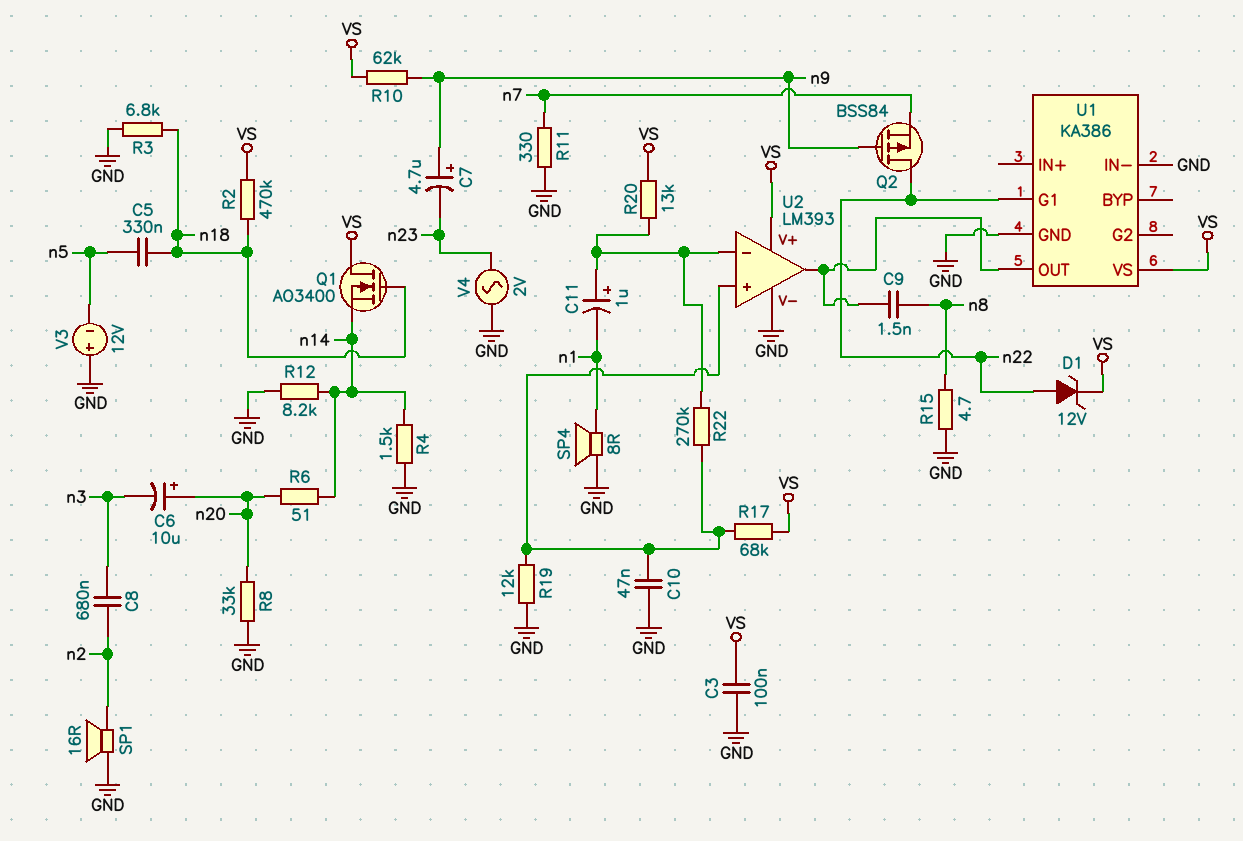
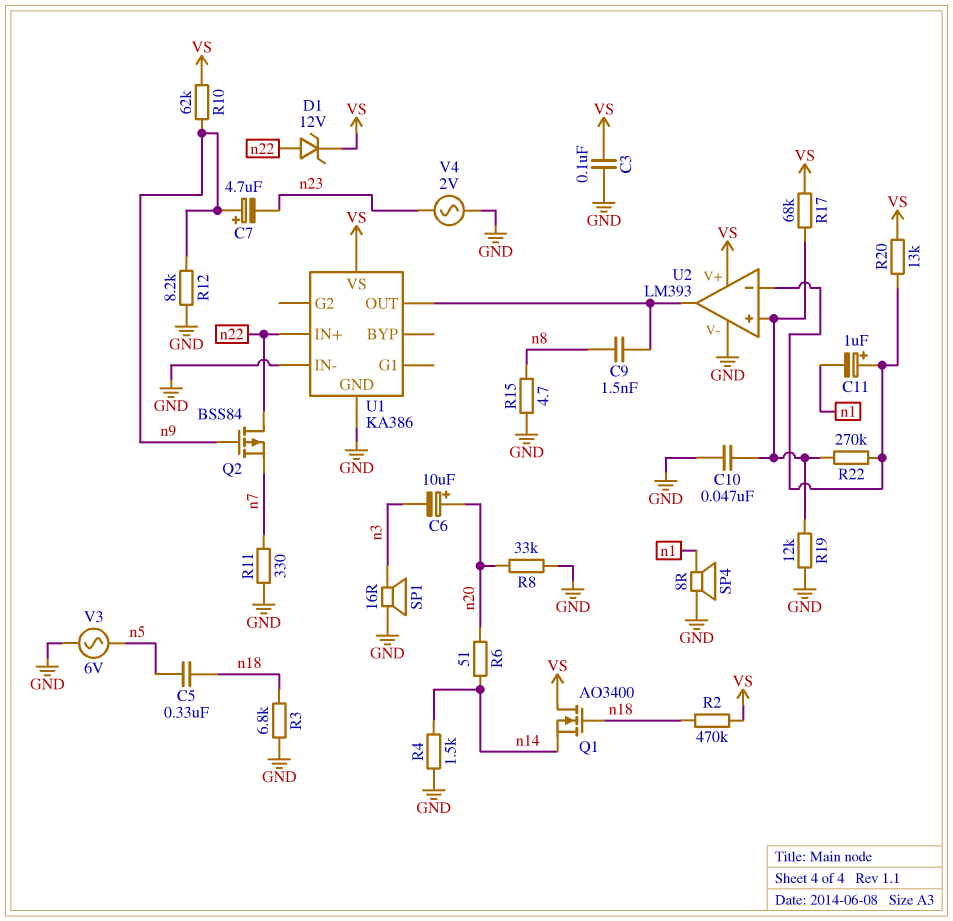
C8: 680nF (n2, n3) -> none
R12: 8.2k (GND, n14) -> 8.2k (GND, n9)
SP1: speaker 16R (GND, n2) -> speaker 16R (GND, n3)
U1 pin G1: n22 -> none
U1 pin IN+: none -> n22
V3: 12V (plus GND, minus n5) -> AC 6V (GND, n5)

